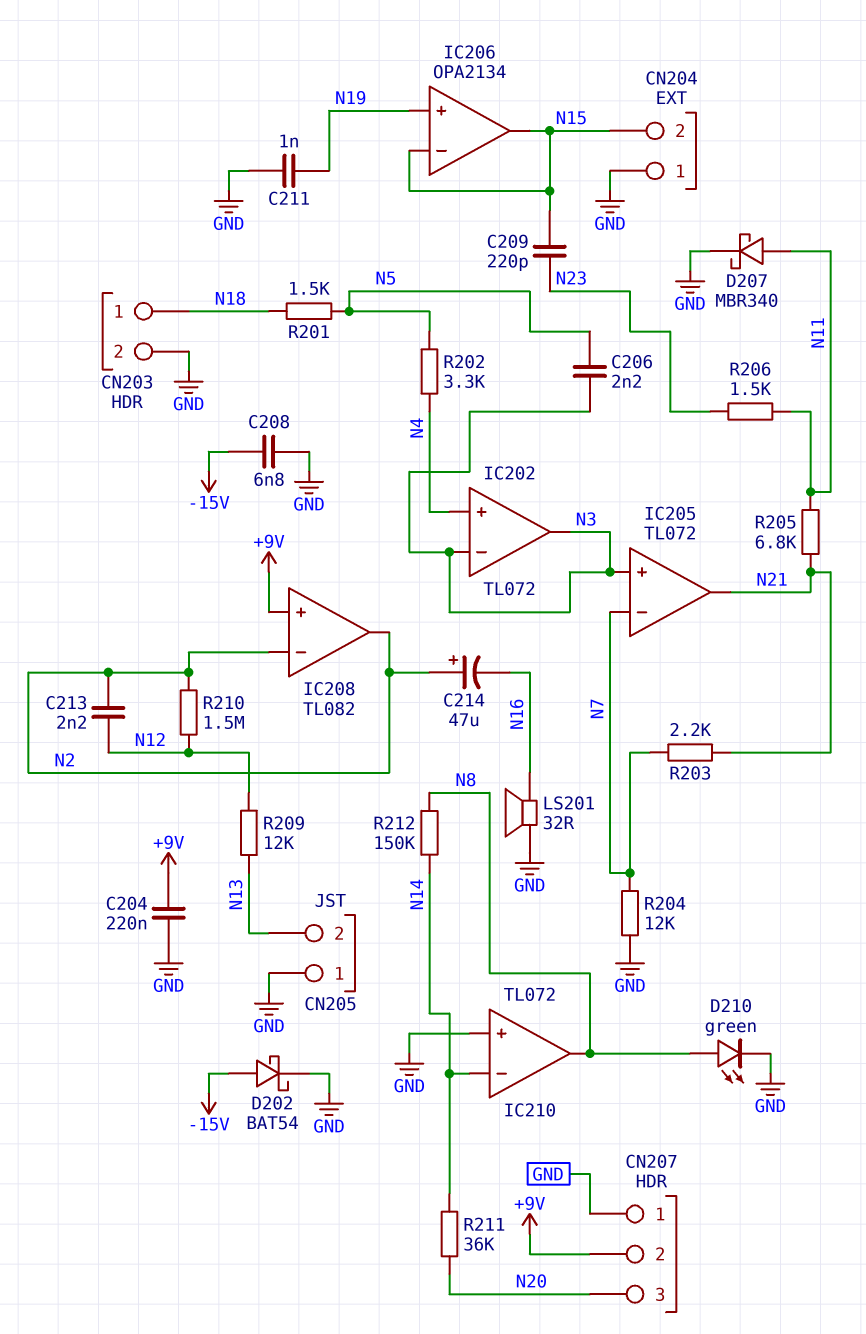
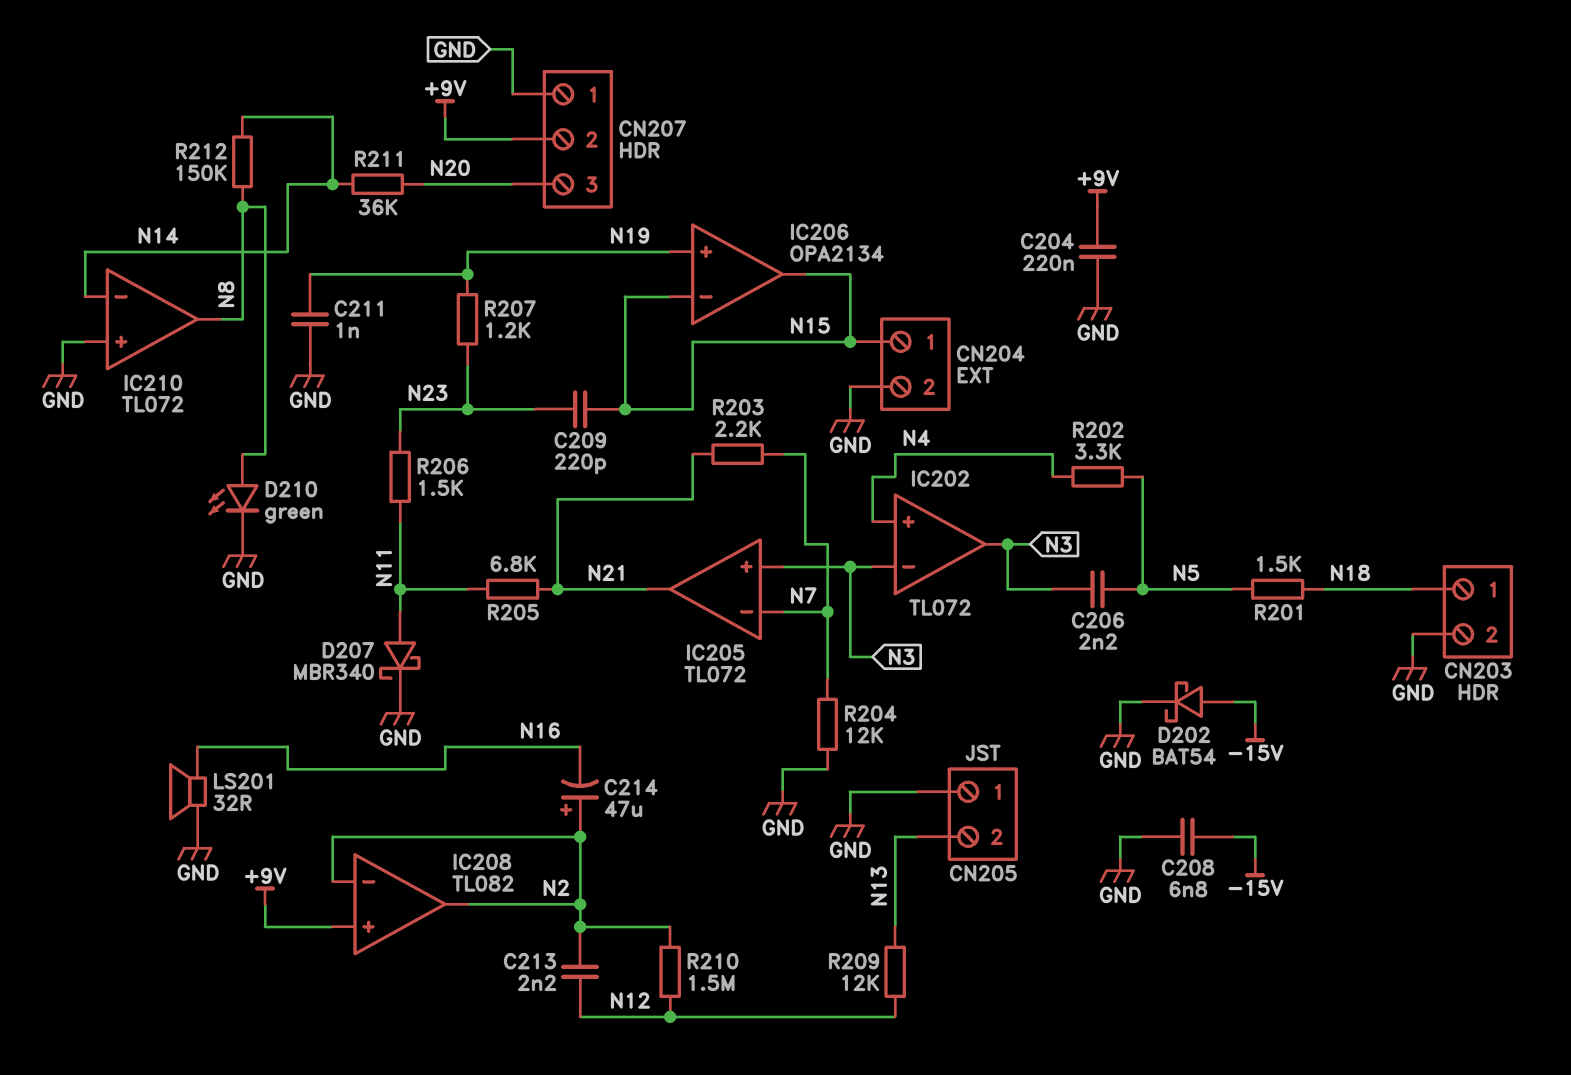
CN204 pin 1: GND -> N15
CN204 pin 2: N15 -> GND
R207: none -> 1.2k (N19, N23)

